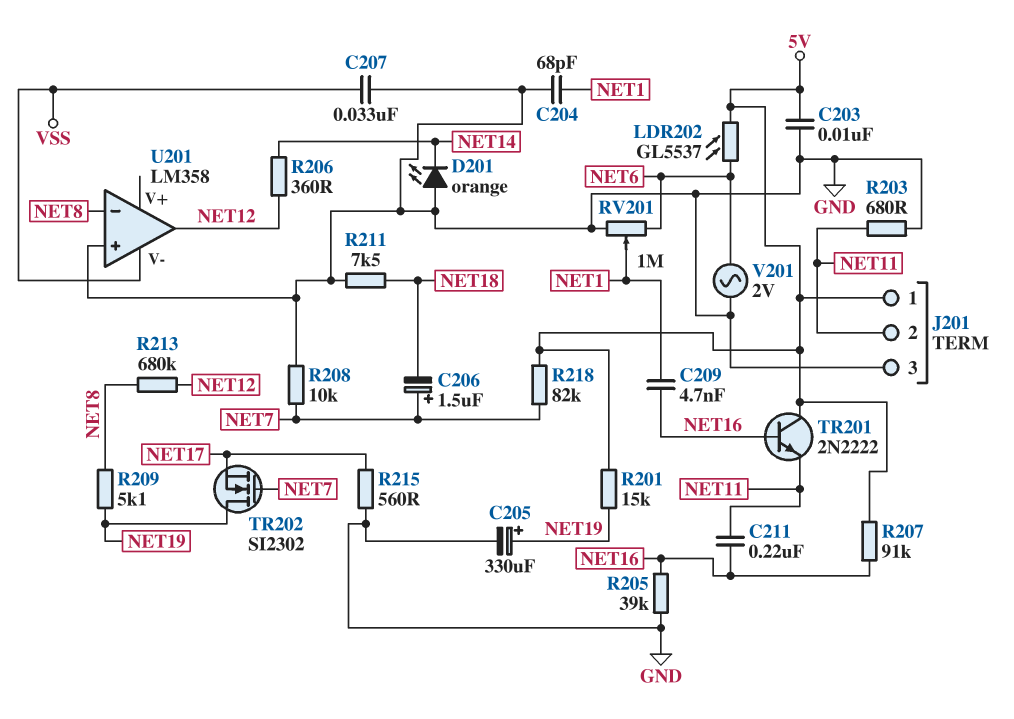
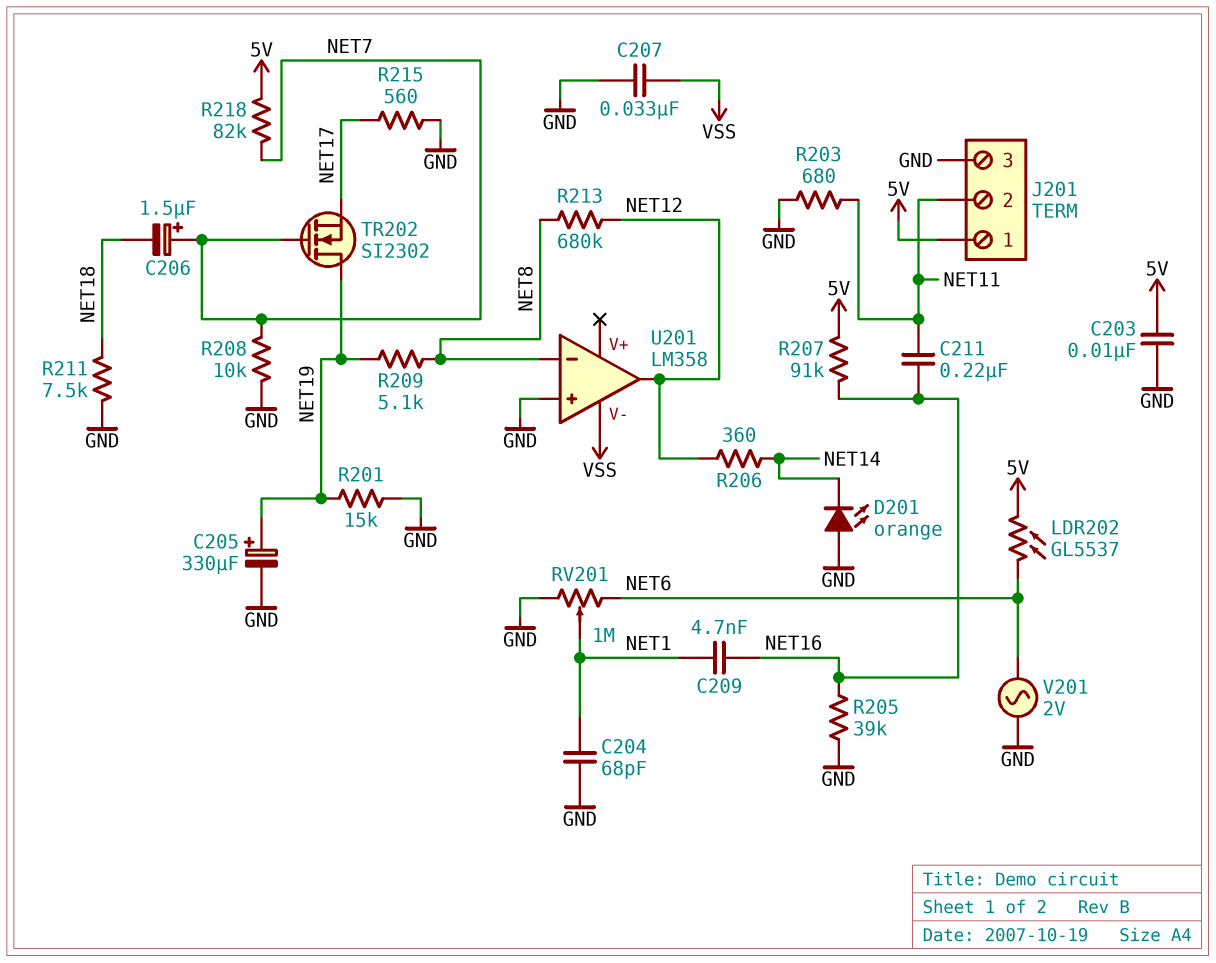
R201: 15k (5V, NET19) -> 15k (GND, NET19)
TR201: NPN 2N2222 (B NET16, C 5V, E NET11) -> none

